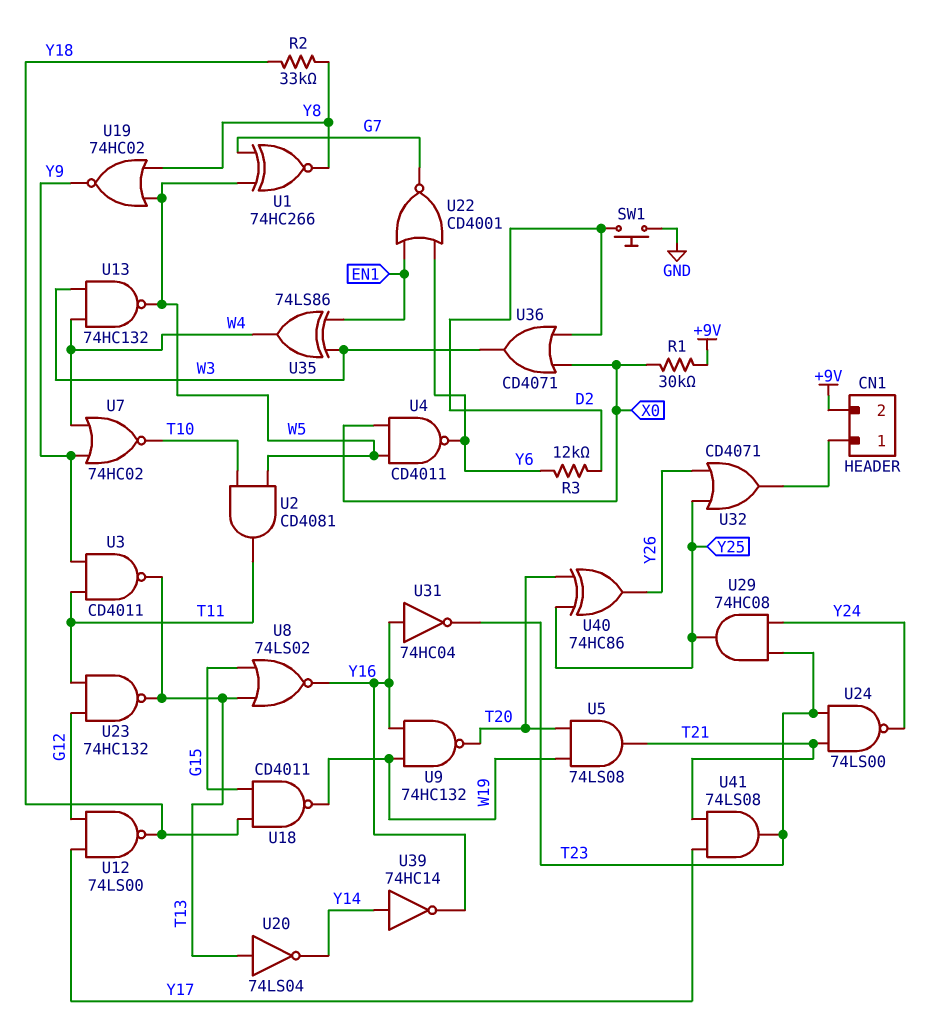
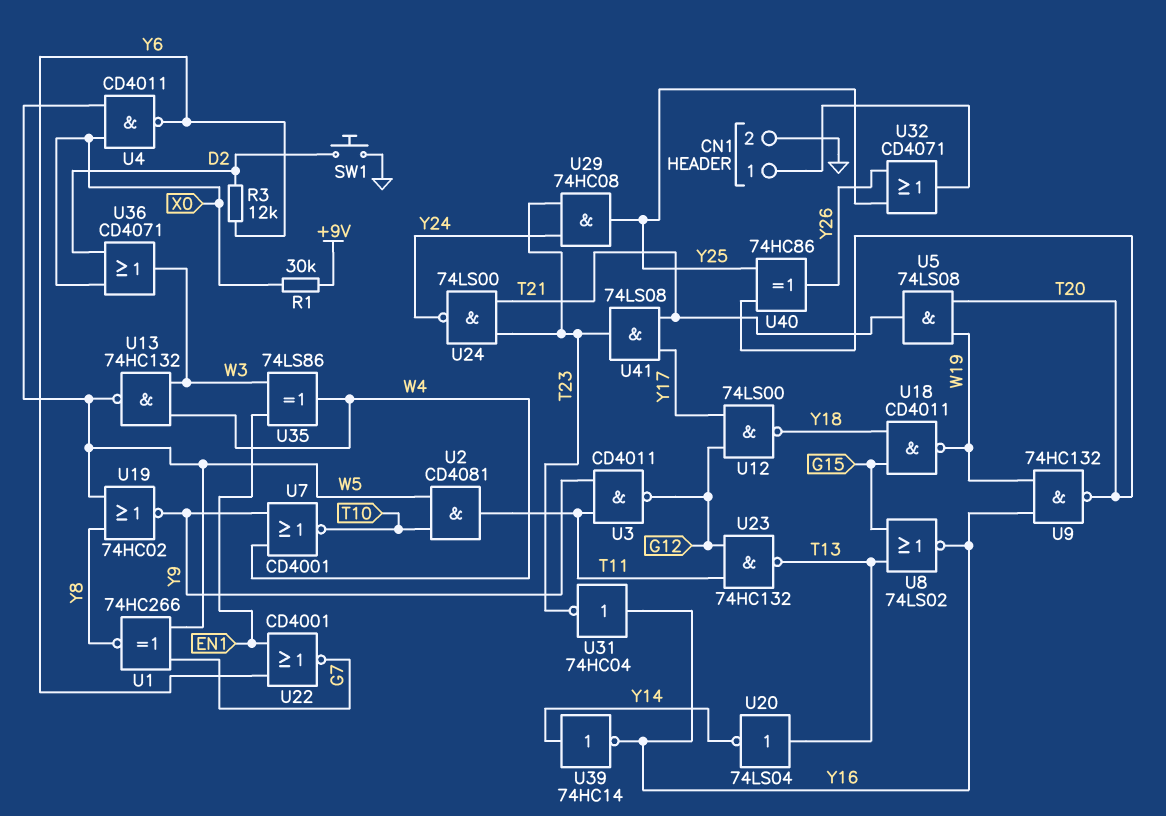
CN1 pin 2: +9V -> GND
R2: 33k (Y8, Y18) -> none
U3: NAND CD4011 (in T11, in Y9, out T13) -> NAND CD4011 (in T11, in Y9, out G12)
U7: NOR 74HC02 (in W4, in Y9, out T10) -> NOR CD4001 (in W4, in Y9, out T10)

